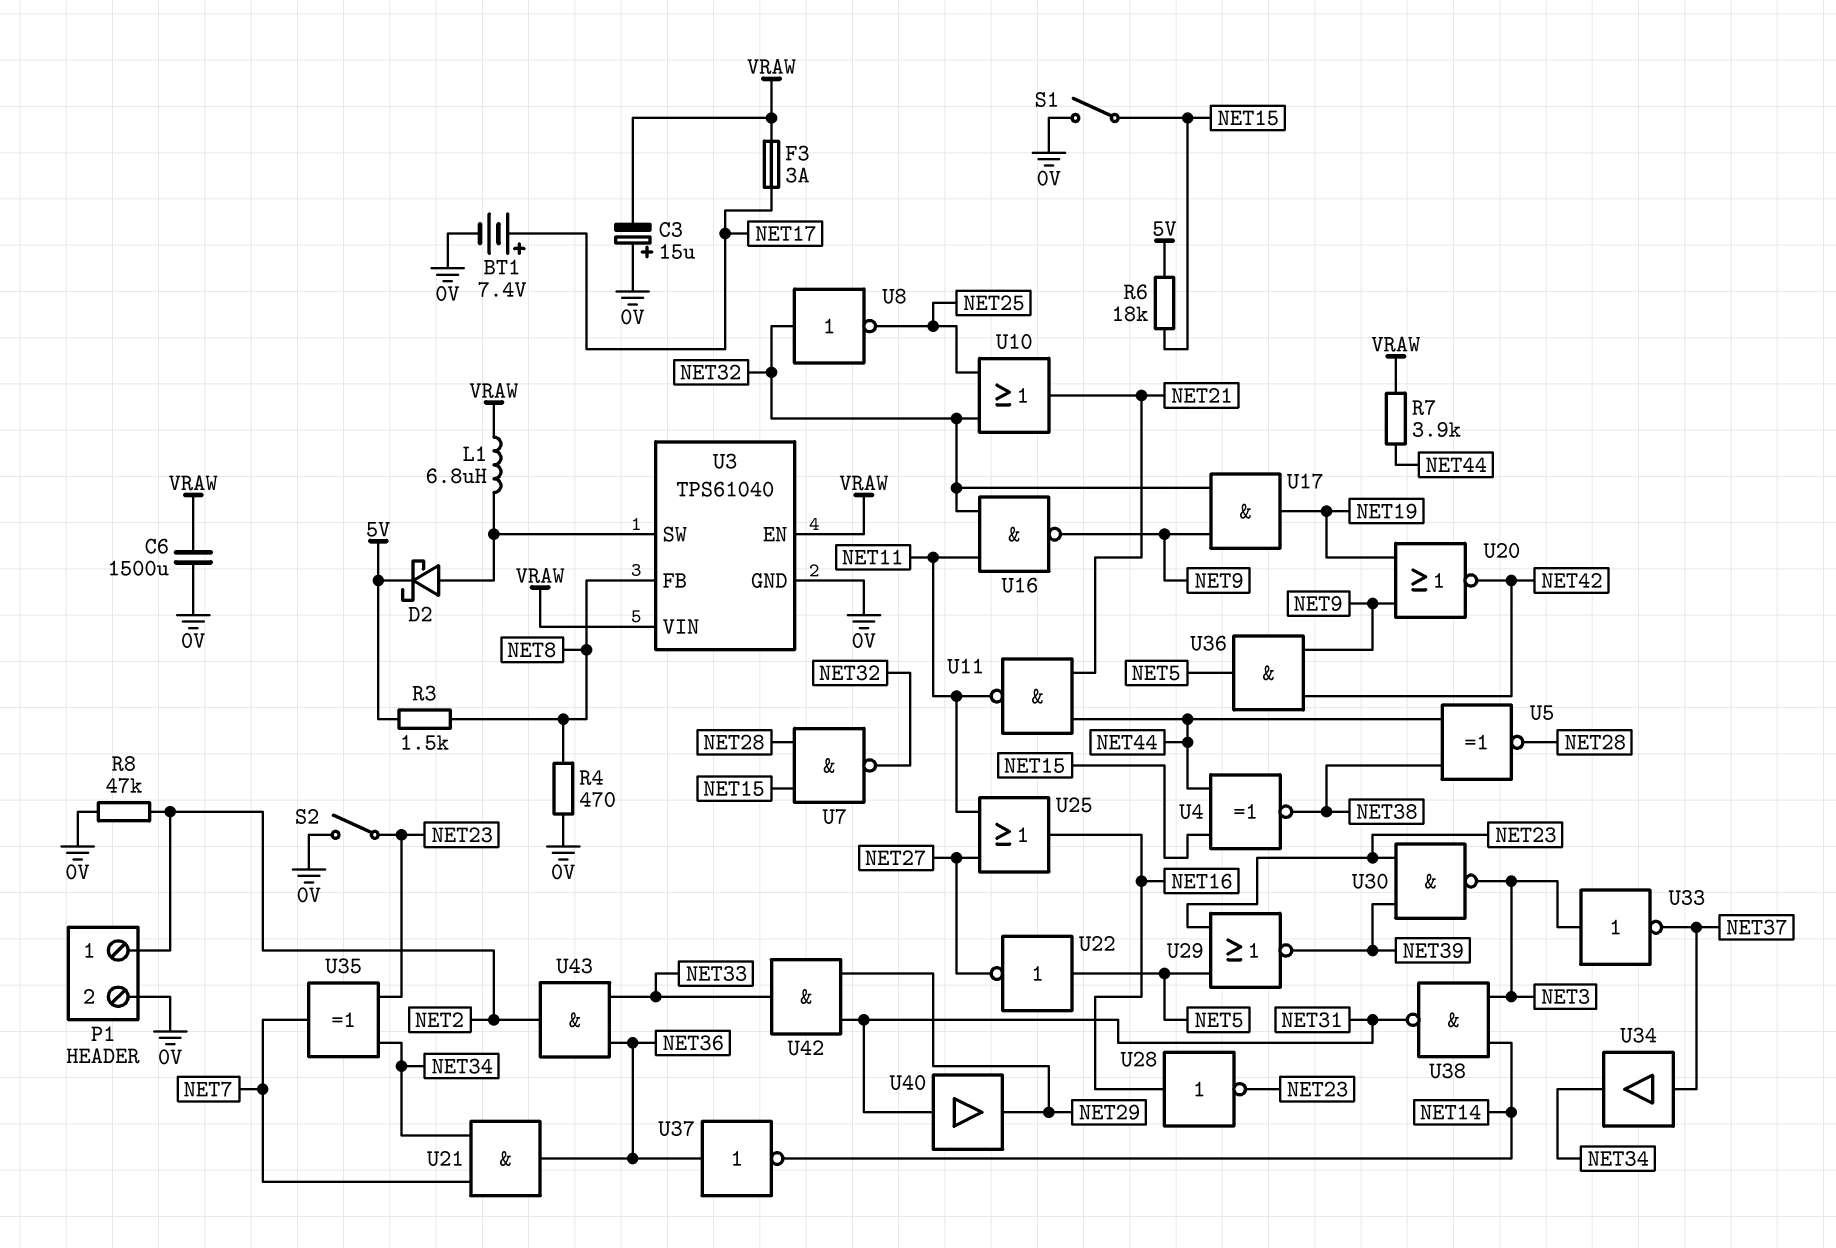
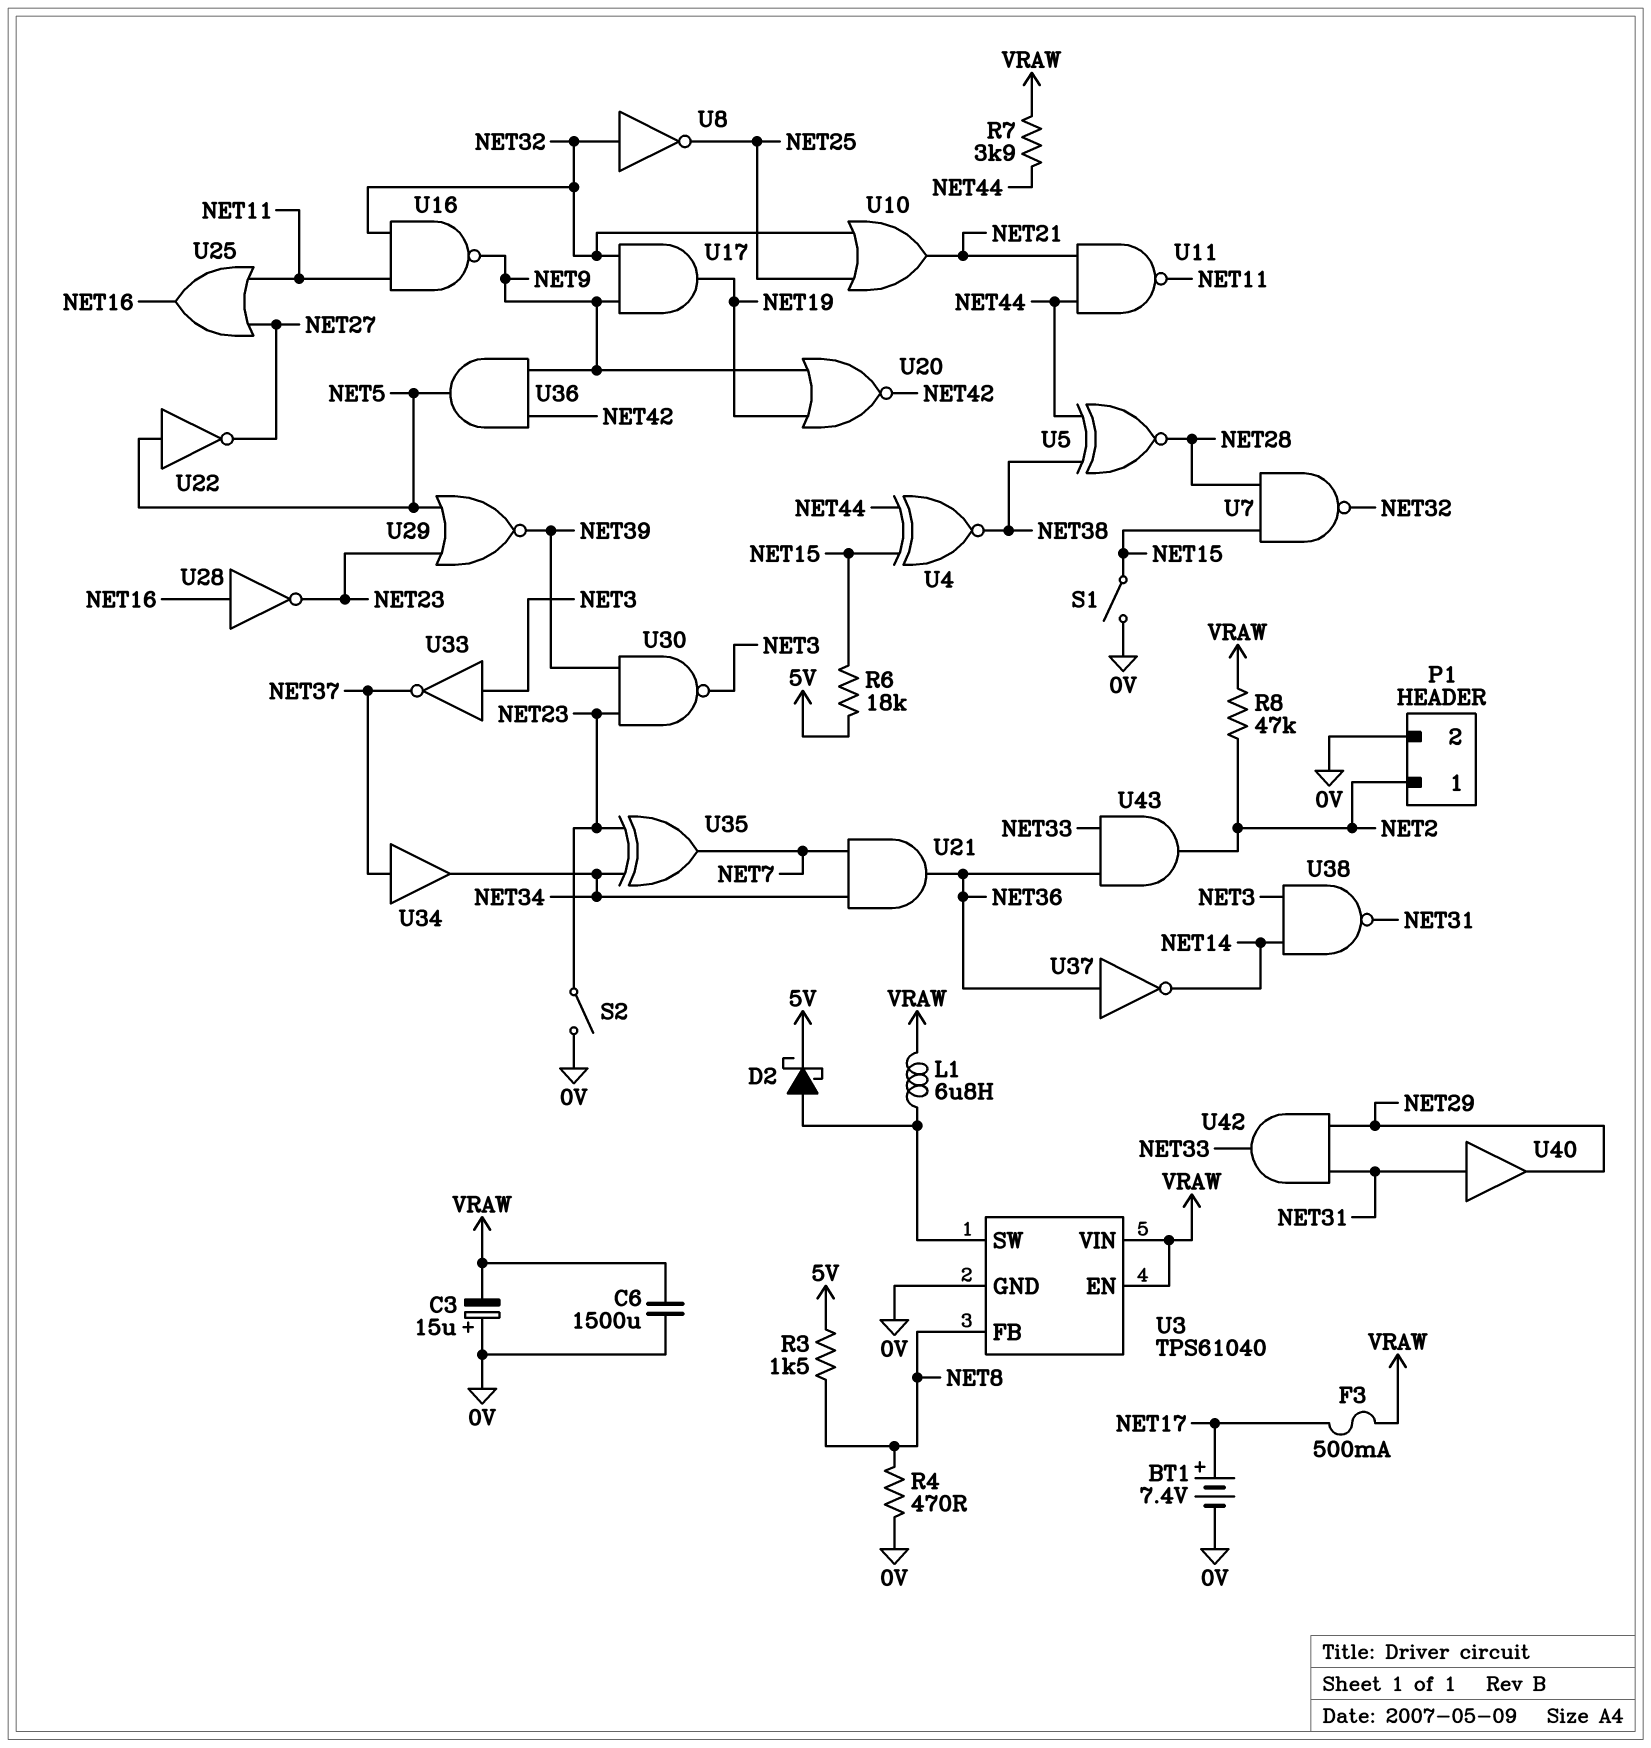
F3: 3A (NET17, VRAW) -> 500mA (NET17, VRAW)
R8: 47k (0V, NET2) -> 47k (NET2, VRAW)

